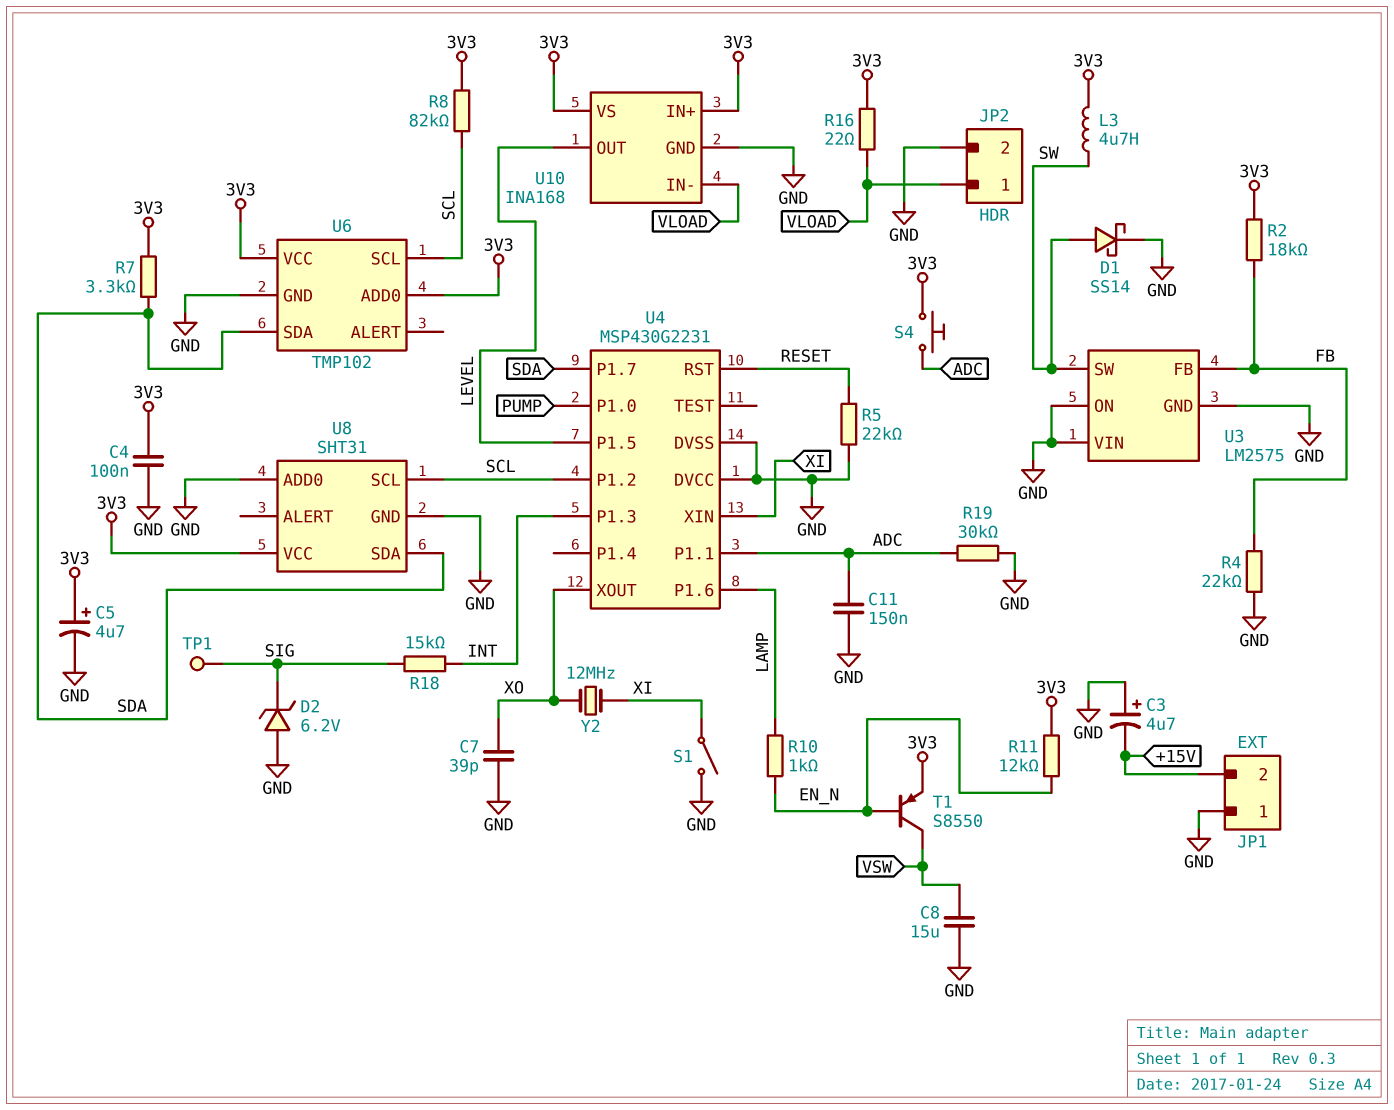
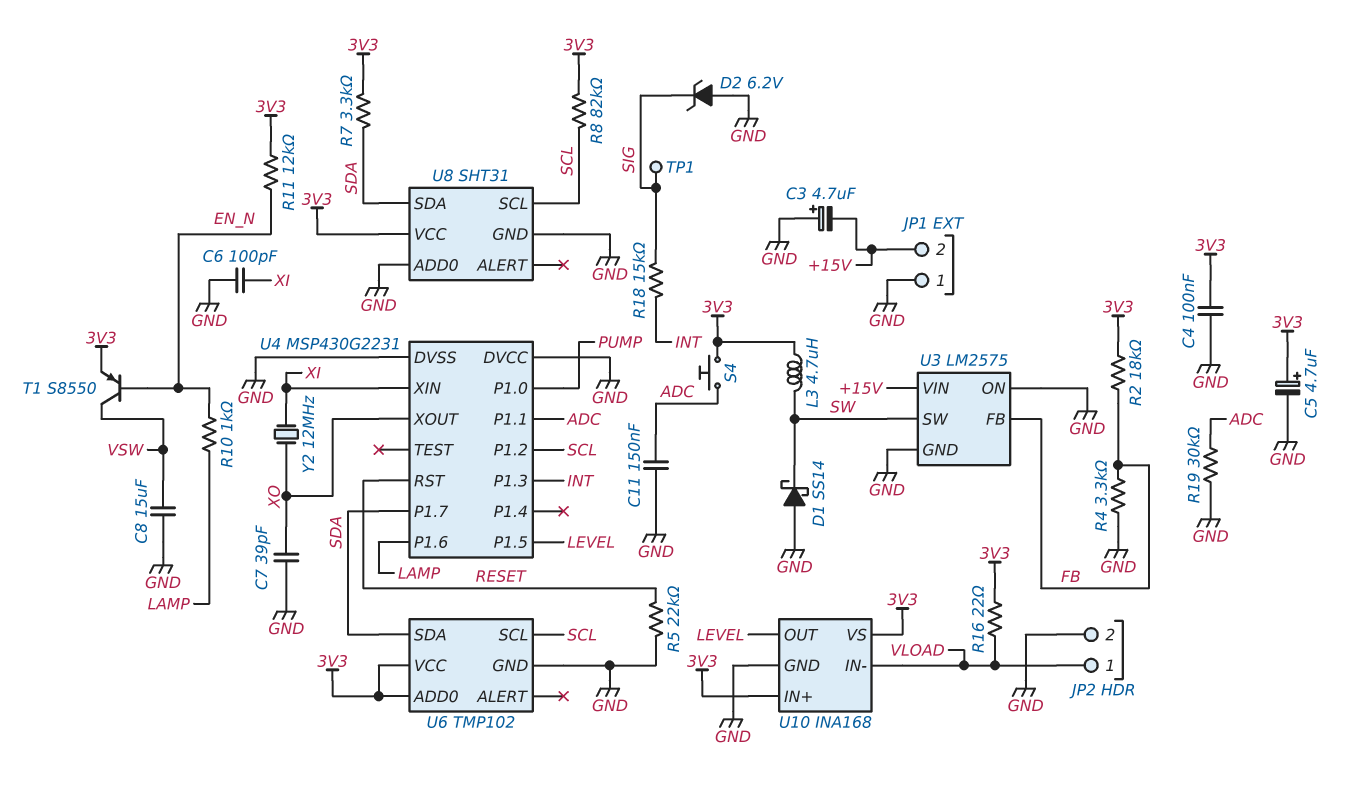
C6: none -> 100pF (GND, XI)
D1: schottky SS14 (A SW, K GND) -> schottky SS14 (A GND, K SW)
R4: 22k (FB, GND) -> 3.3k (FB, GND)
S1: switch (GND, XI) -> none
U3 pin VIN: GND -> +15V

